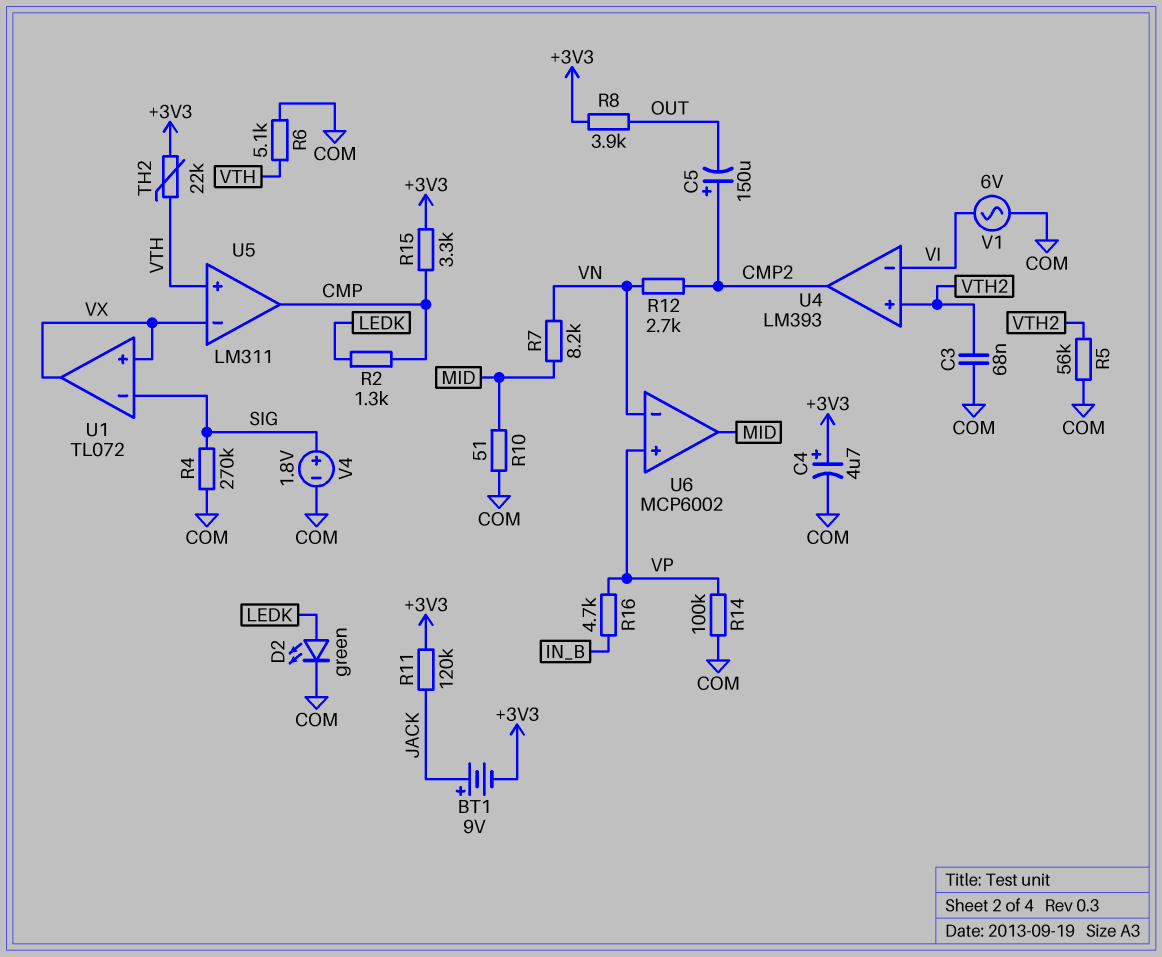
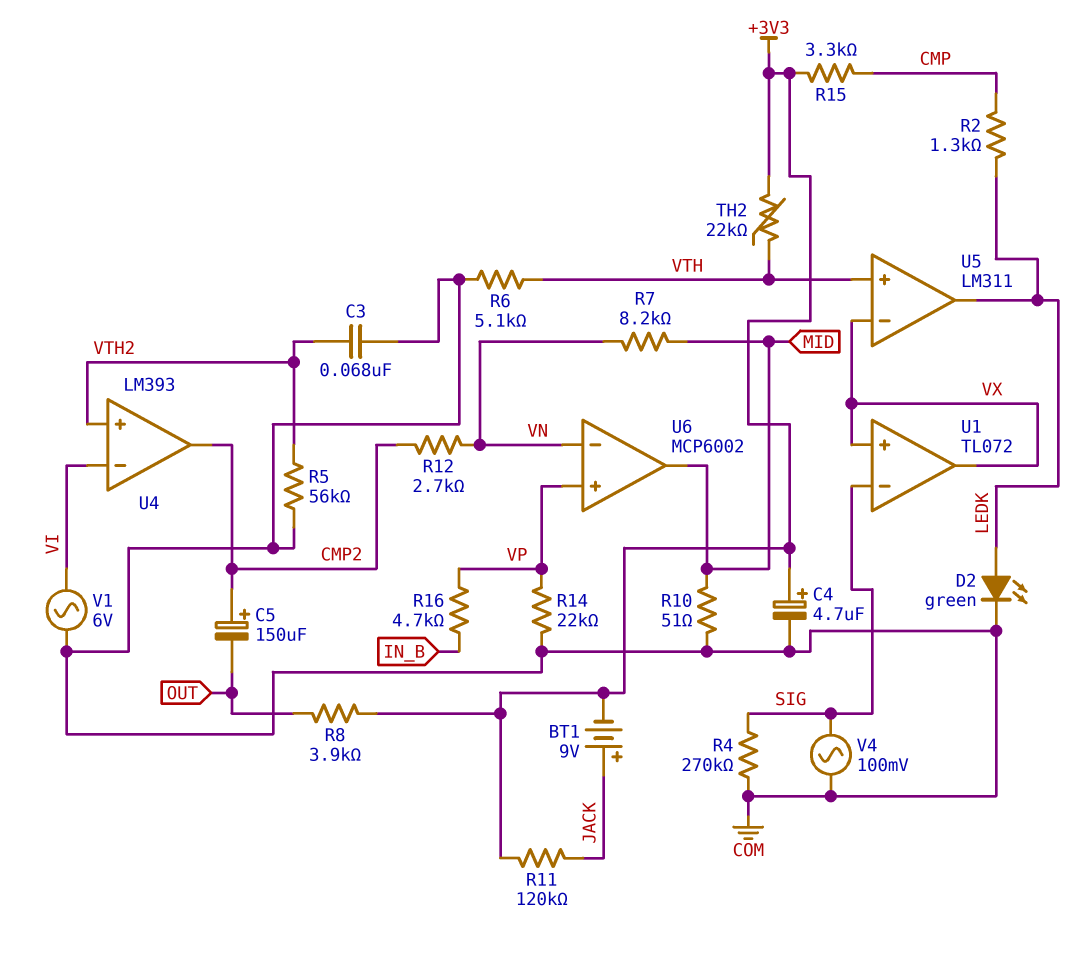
R14: 100k (COM, VP) -> 22k (COM, VP)
U5 pin out: CMP -> LEDK
V4: 1.8V (plus SIG, minus COM) -> AC 100mV (COM, SIG)

